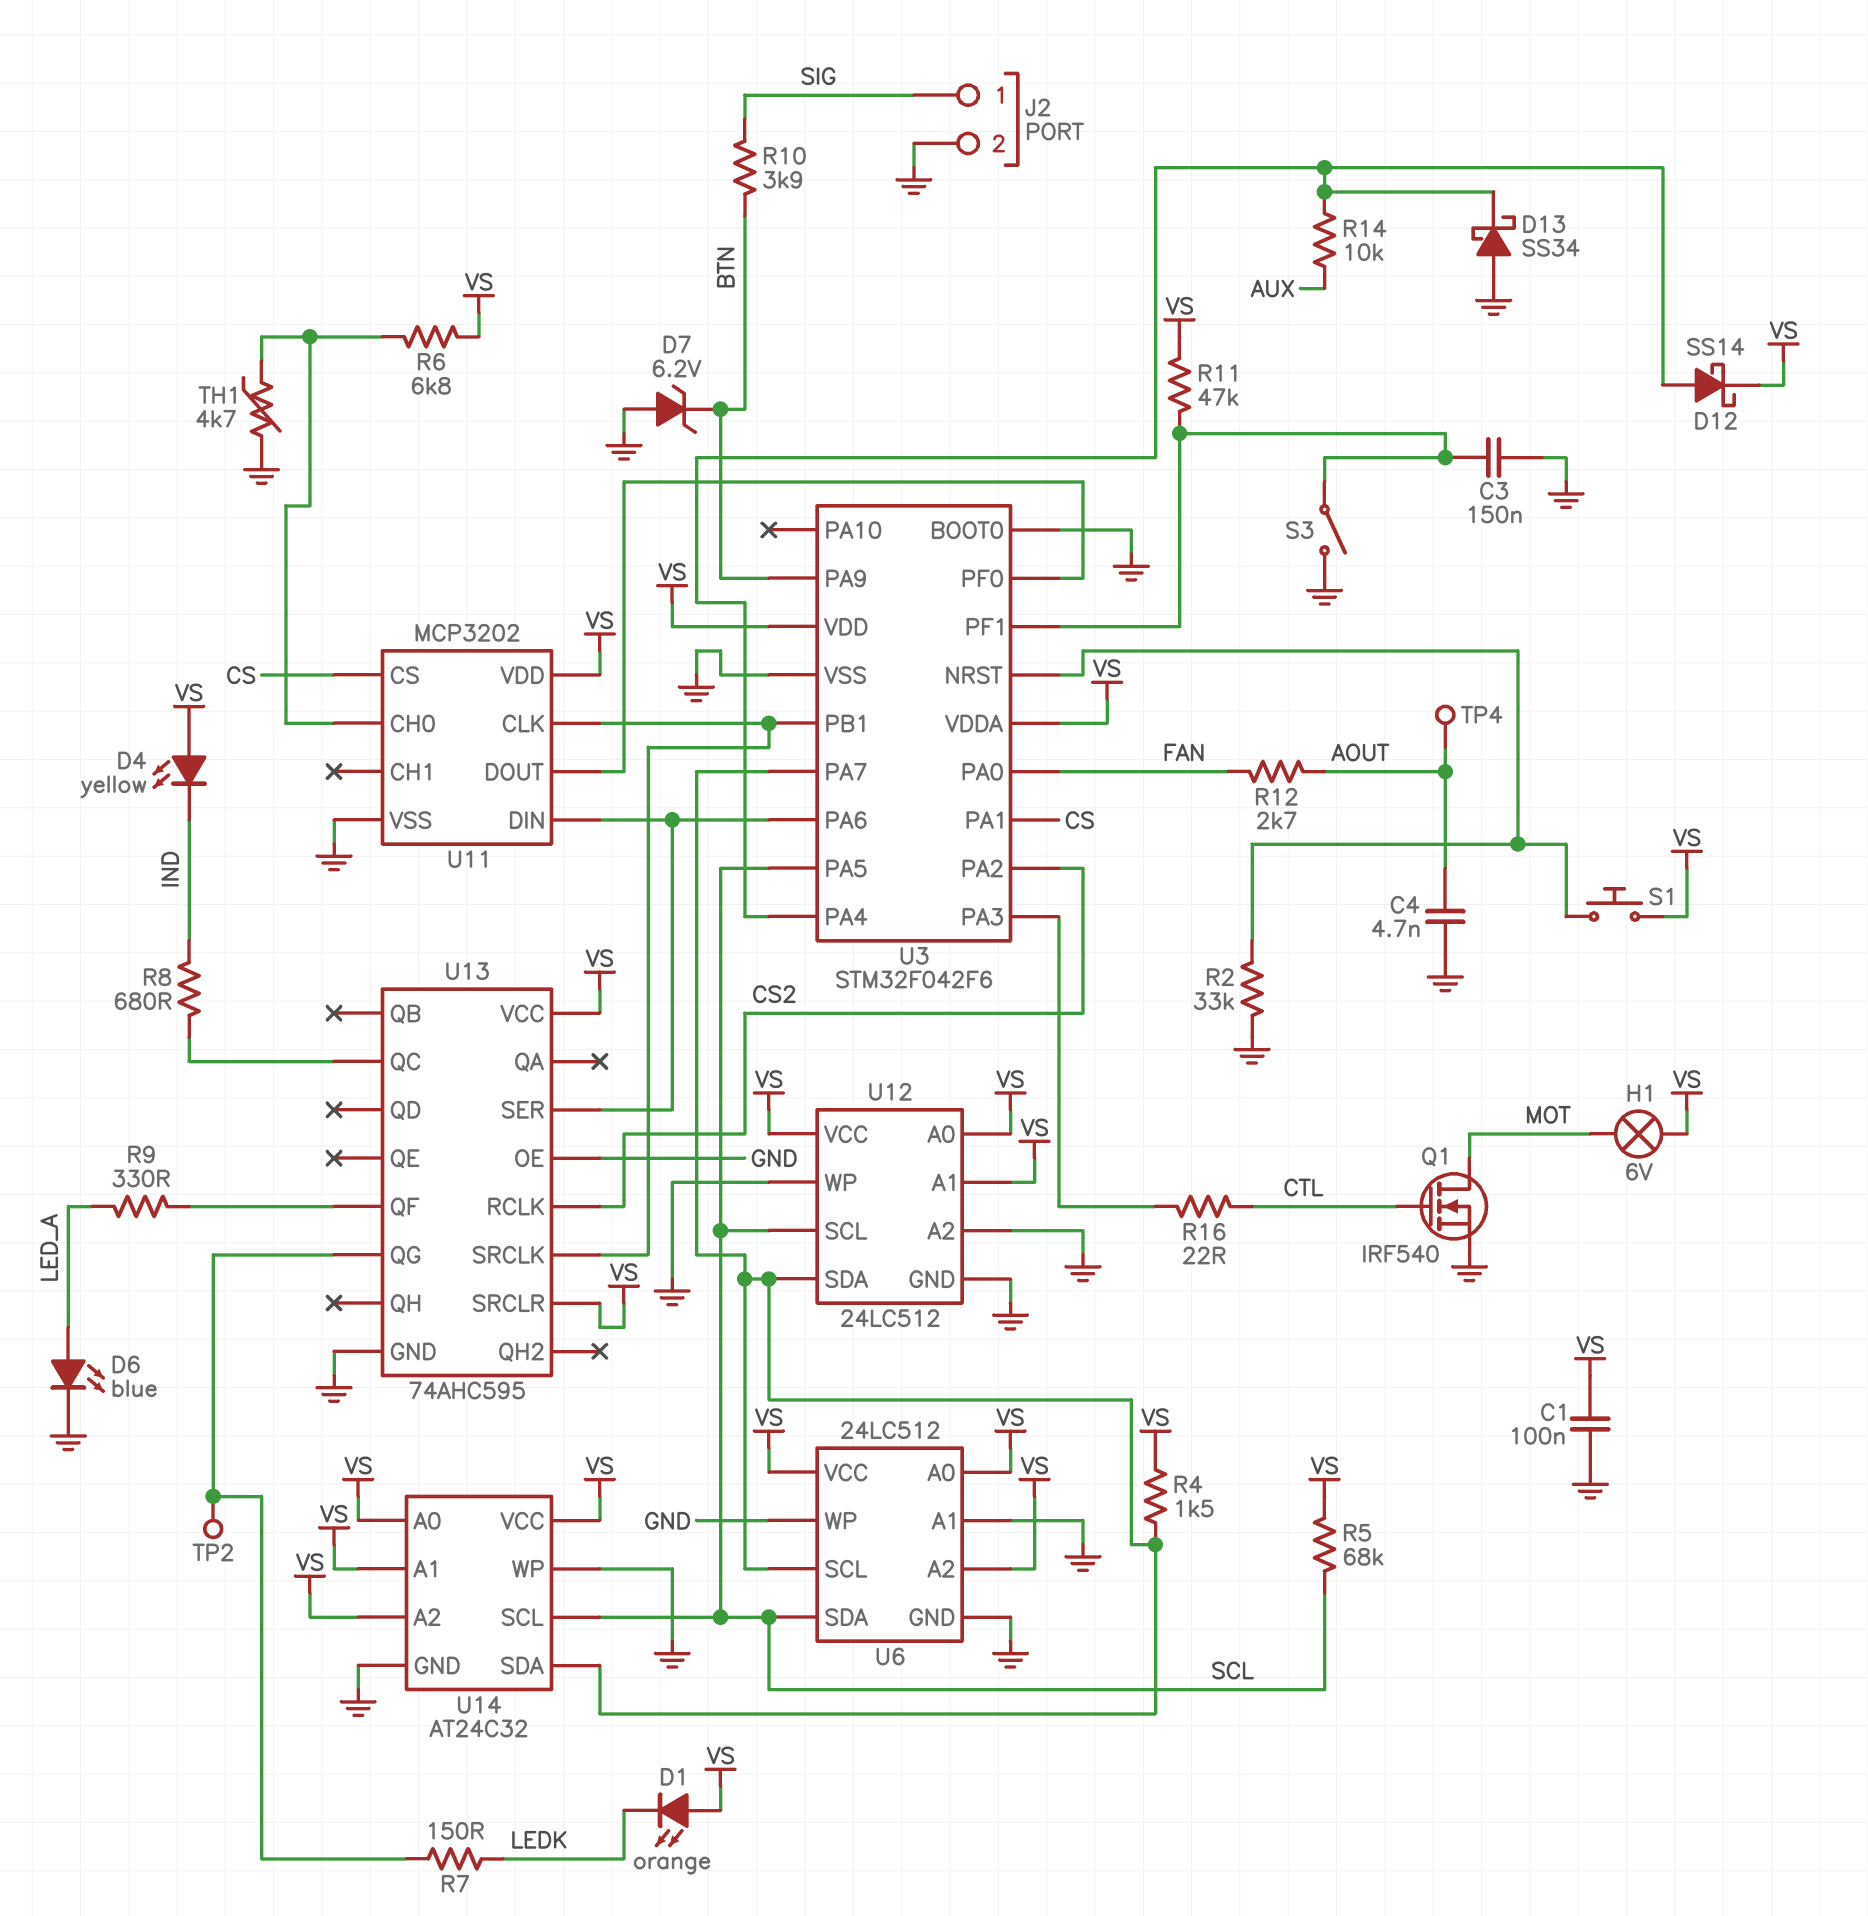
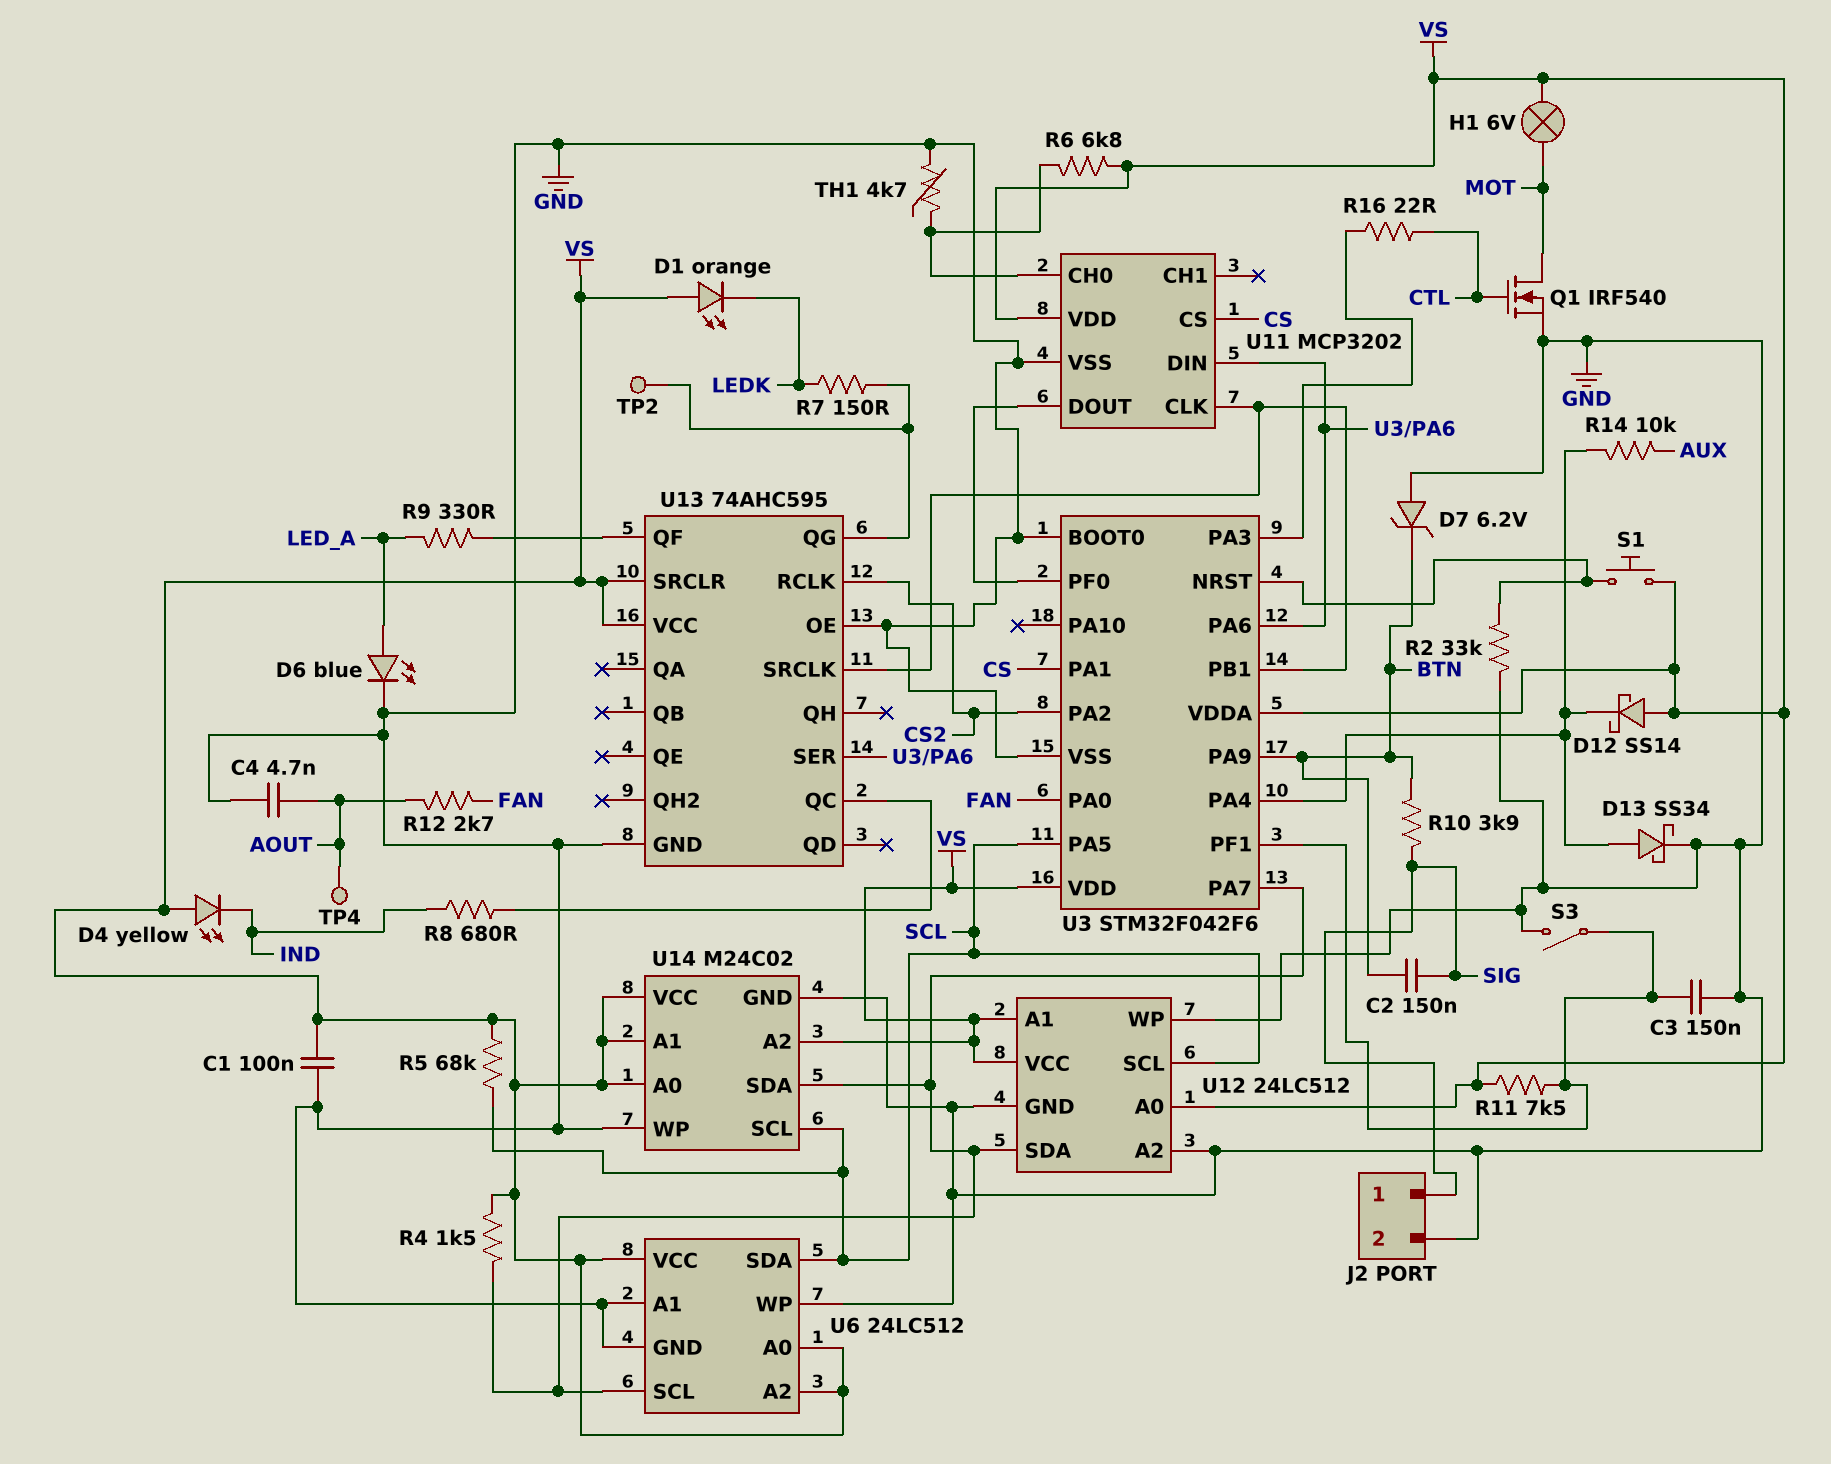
C2: none -> 150nF (BTN, SIG)
D12: schottky SS14 (A U3/PA4, K VS) -> schottky SS14 (A VS, K U3/PA4)
D13: schottky SS34 (A GND, K U3/PA4) -> schottky SS34 (A U3/PA4, K GND)
R11: 47k (U3/PF1, VS) -> 7.5k (U3/PF1, VS)
U14: AT24C32 -> M24C02

